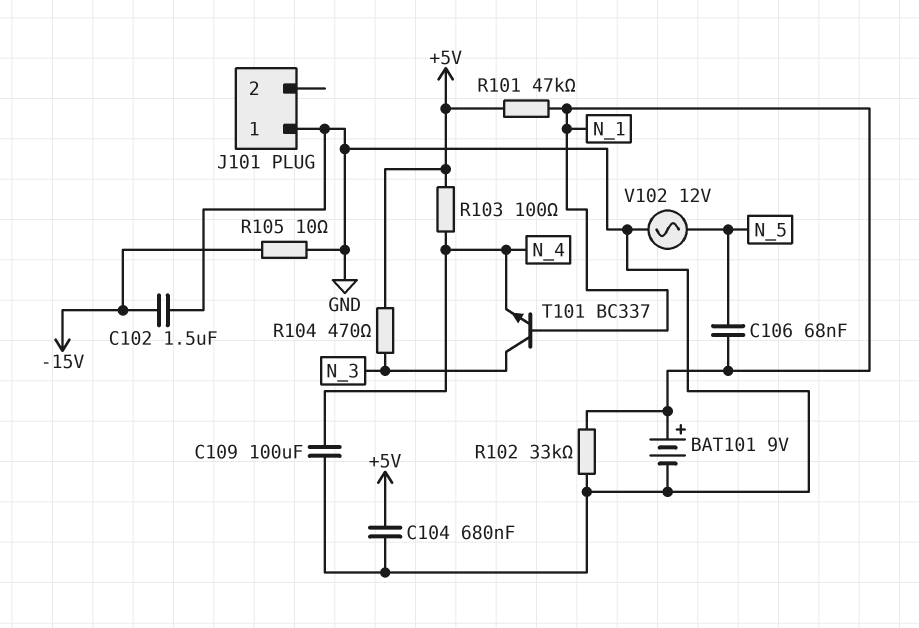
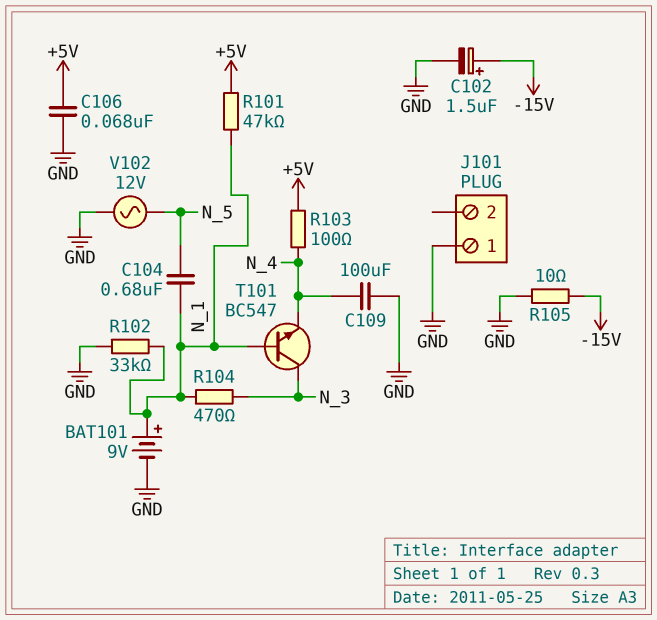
C102: 1.5uF (-15V, GND) -> 1.5uF (plus -15V, minus GND)
C104: 680nF (+5V, GND) -> 680nF (N_1, N_5)
C106: 68nF (N_1, N_5) -> 68nF (+5V, GND)
R104: 470 (+5V, N_3) -> 470 (N_1, N_3)
T101: NPN BC337 (B N_1, C N_3, E N_4) -> NPN BC547 (B N_1, C N_3, E N_4)

